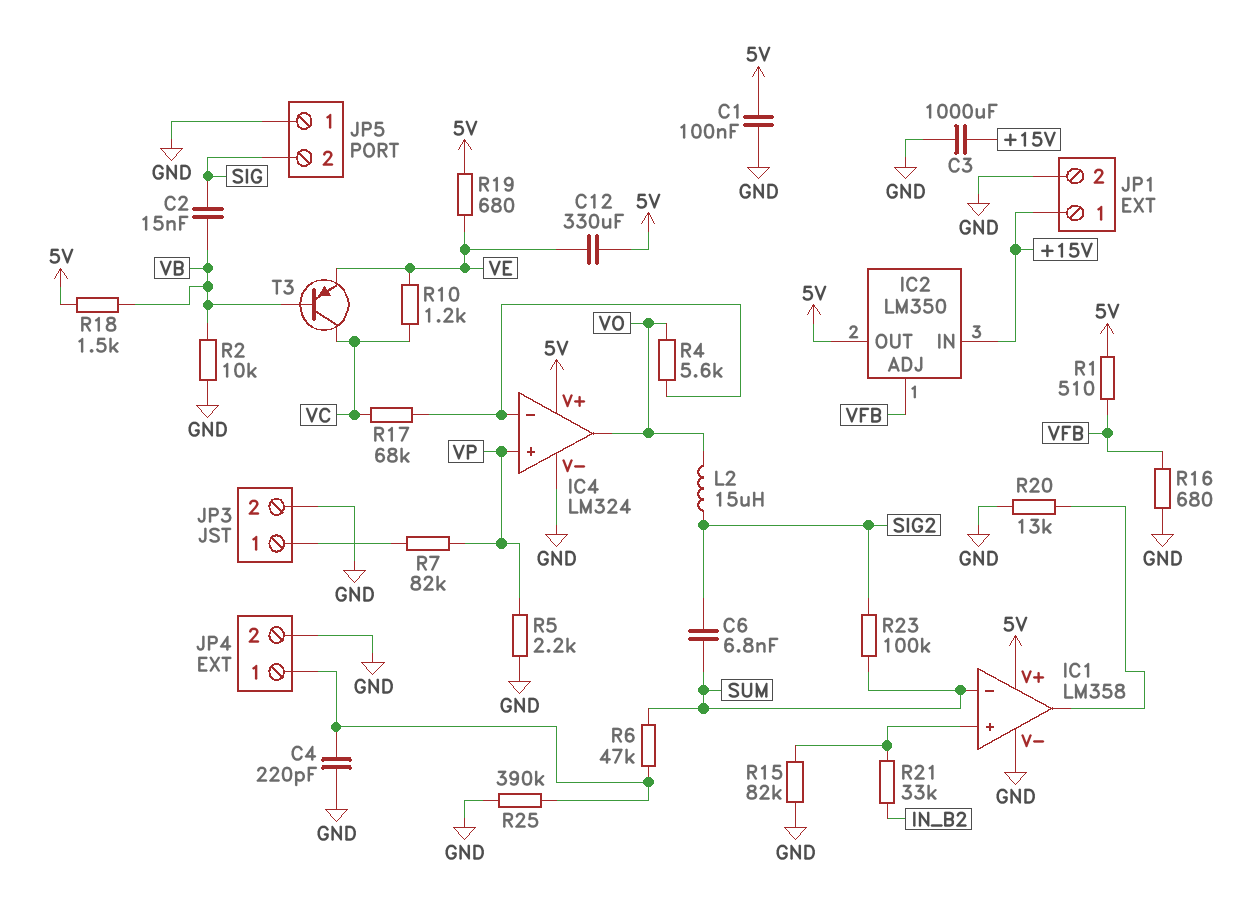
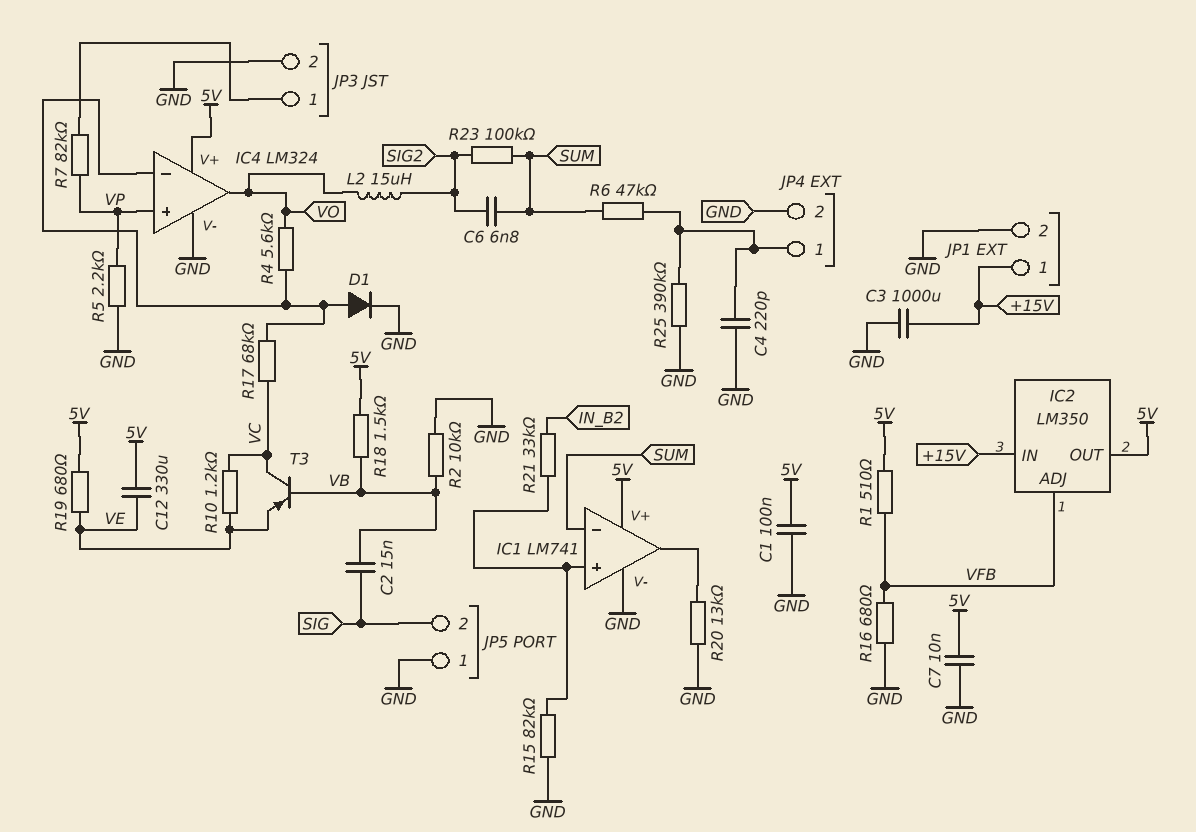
C7: none -> 10nF (5V, GND)
D1: none -> diode (A IC4/in-, K GND)
IC1: LM358 -> LM741

